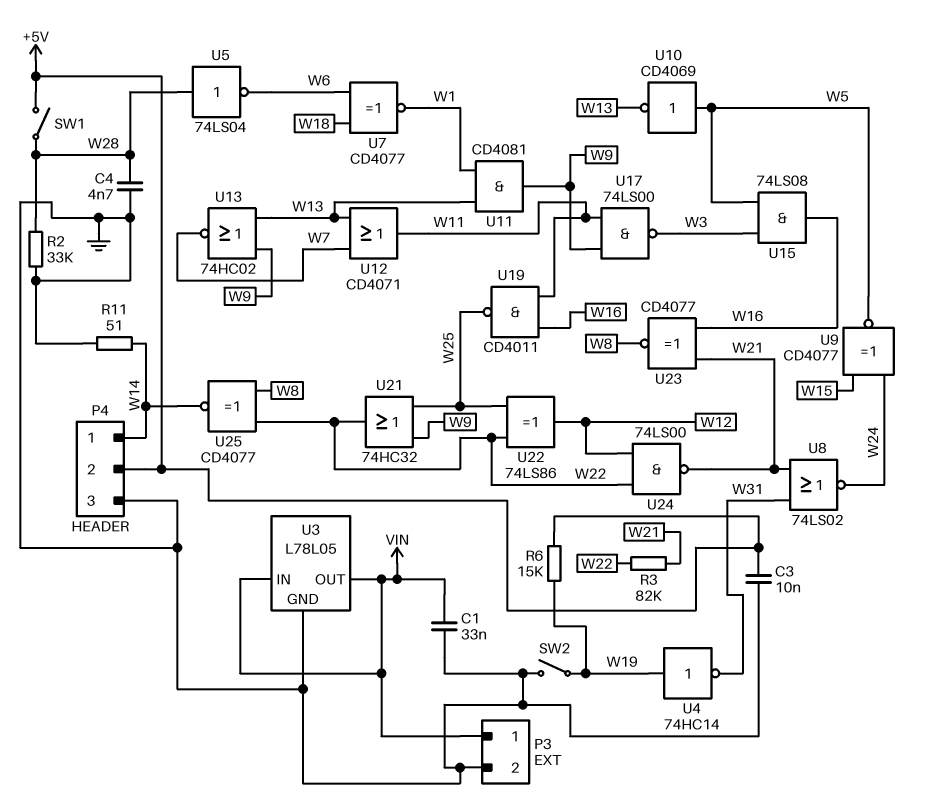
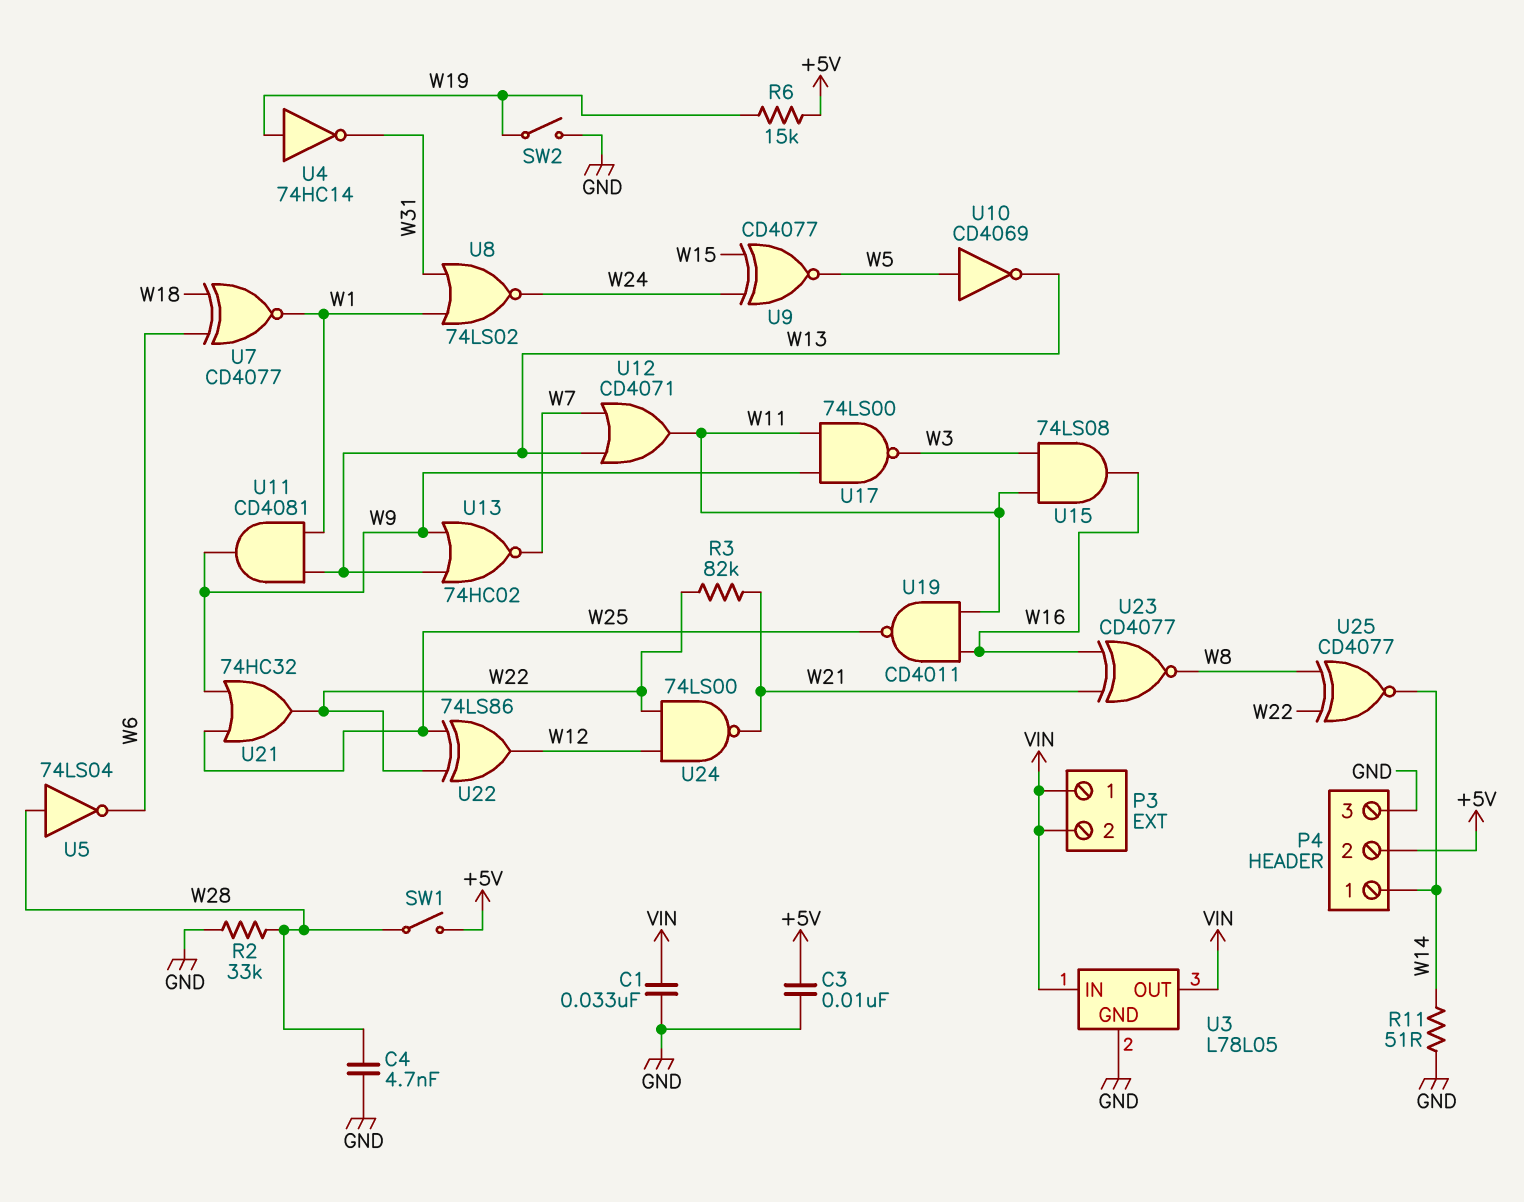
P3 pin 2: GND -> VIN
U8: NOR 74LS02 (in W21, in W31, out W24) -> NOR 74LS02 (in W1, in W31, out W24)
U15: AND 74LS08 (in W3, in W5, out W16) -> AND 74LS08 (in W3, in W11, out W16)

